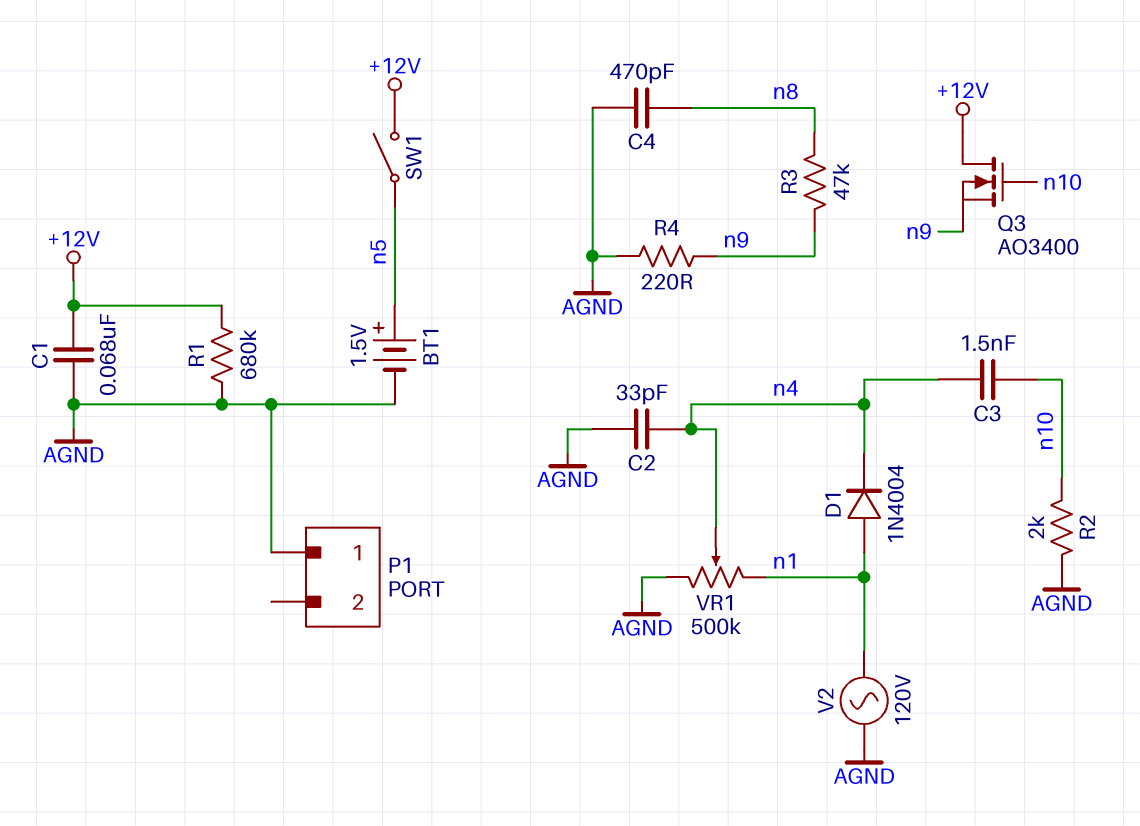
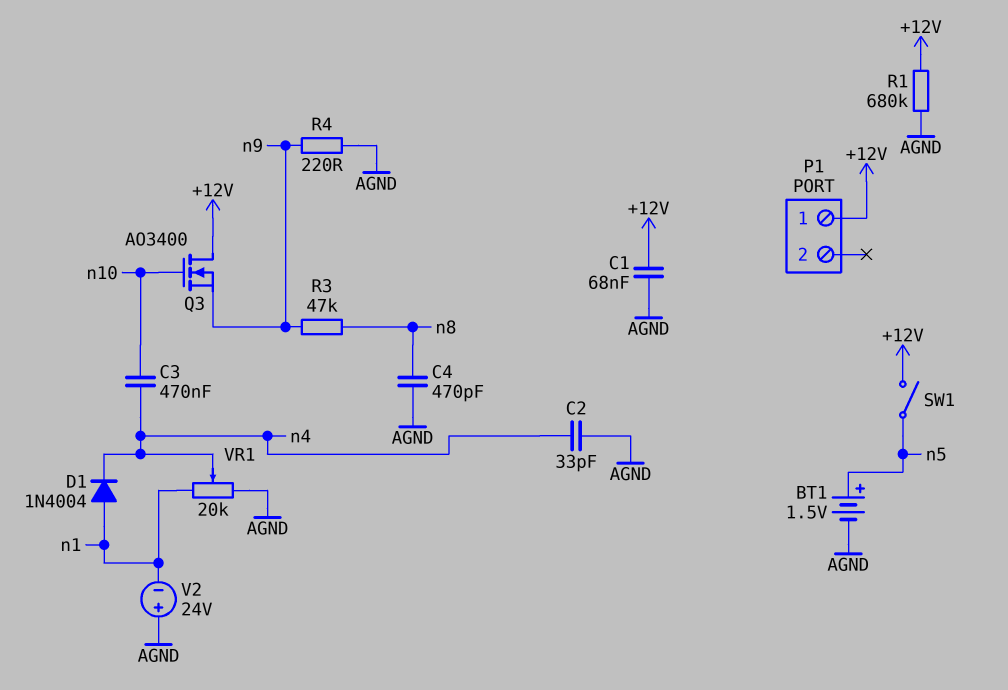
C3: 1.5nF (n4, n10) -> 470nF (n4, n10)
P1 pin 1: AGND -> +12V
R2: 2k (AGND, n10) -> none
V2: AC 120V (AGND, n1) -> 24V (plus AGND, minus n1)
VR1: 500k (AGND, n1, wiper n4) -> 20k (AGND, n1, wiper n4)

